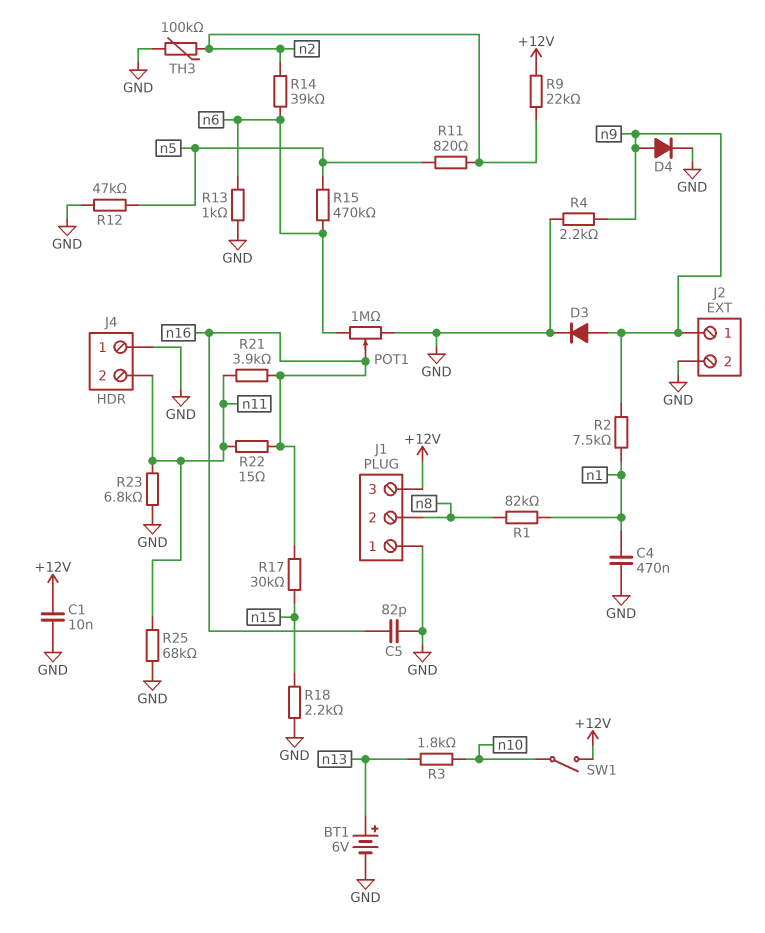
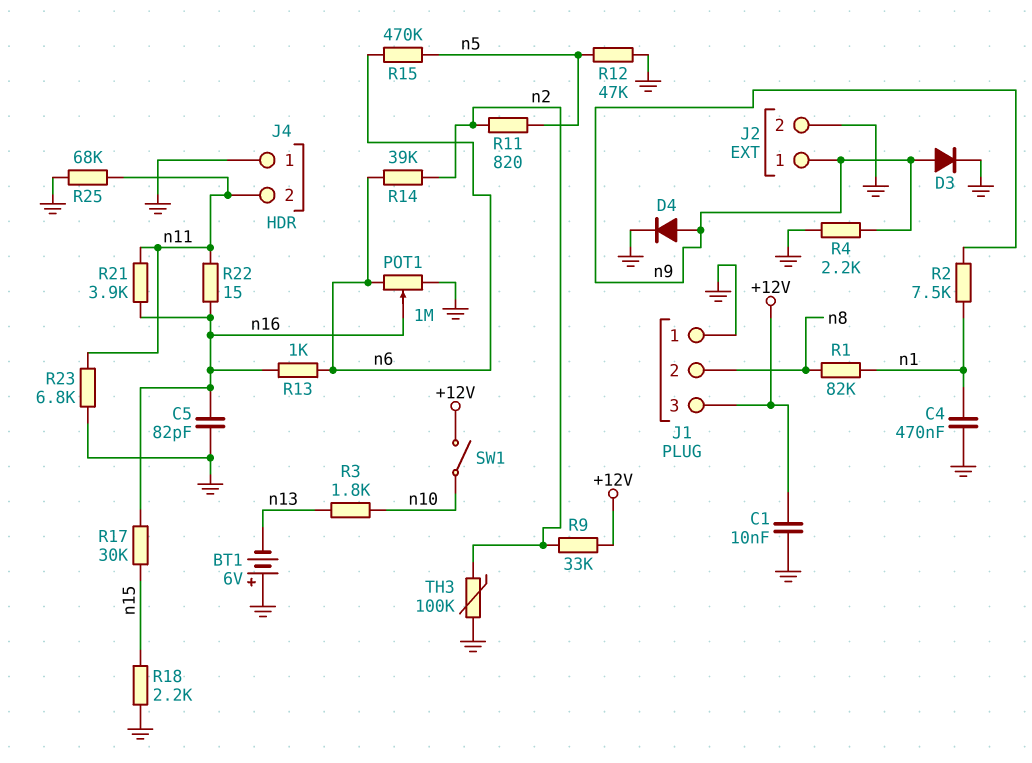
BT1: 6V (plus n13, minus GND) -> 6V (plus GND, minus n13)
R9: 22k (+12V, n2) -> 33k (+12V, n2)
R13: 1k (GND, n6) -> 1k (n6, n16)

